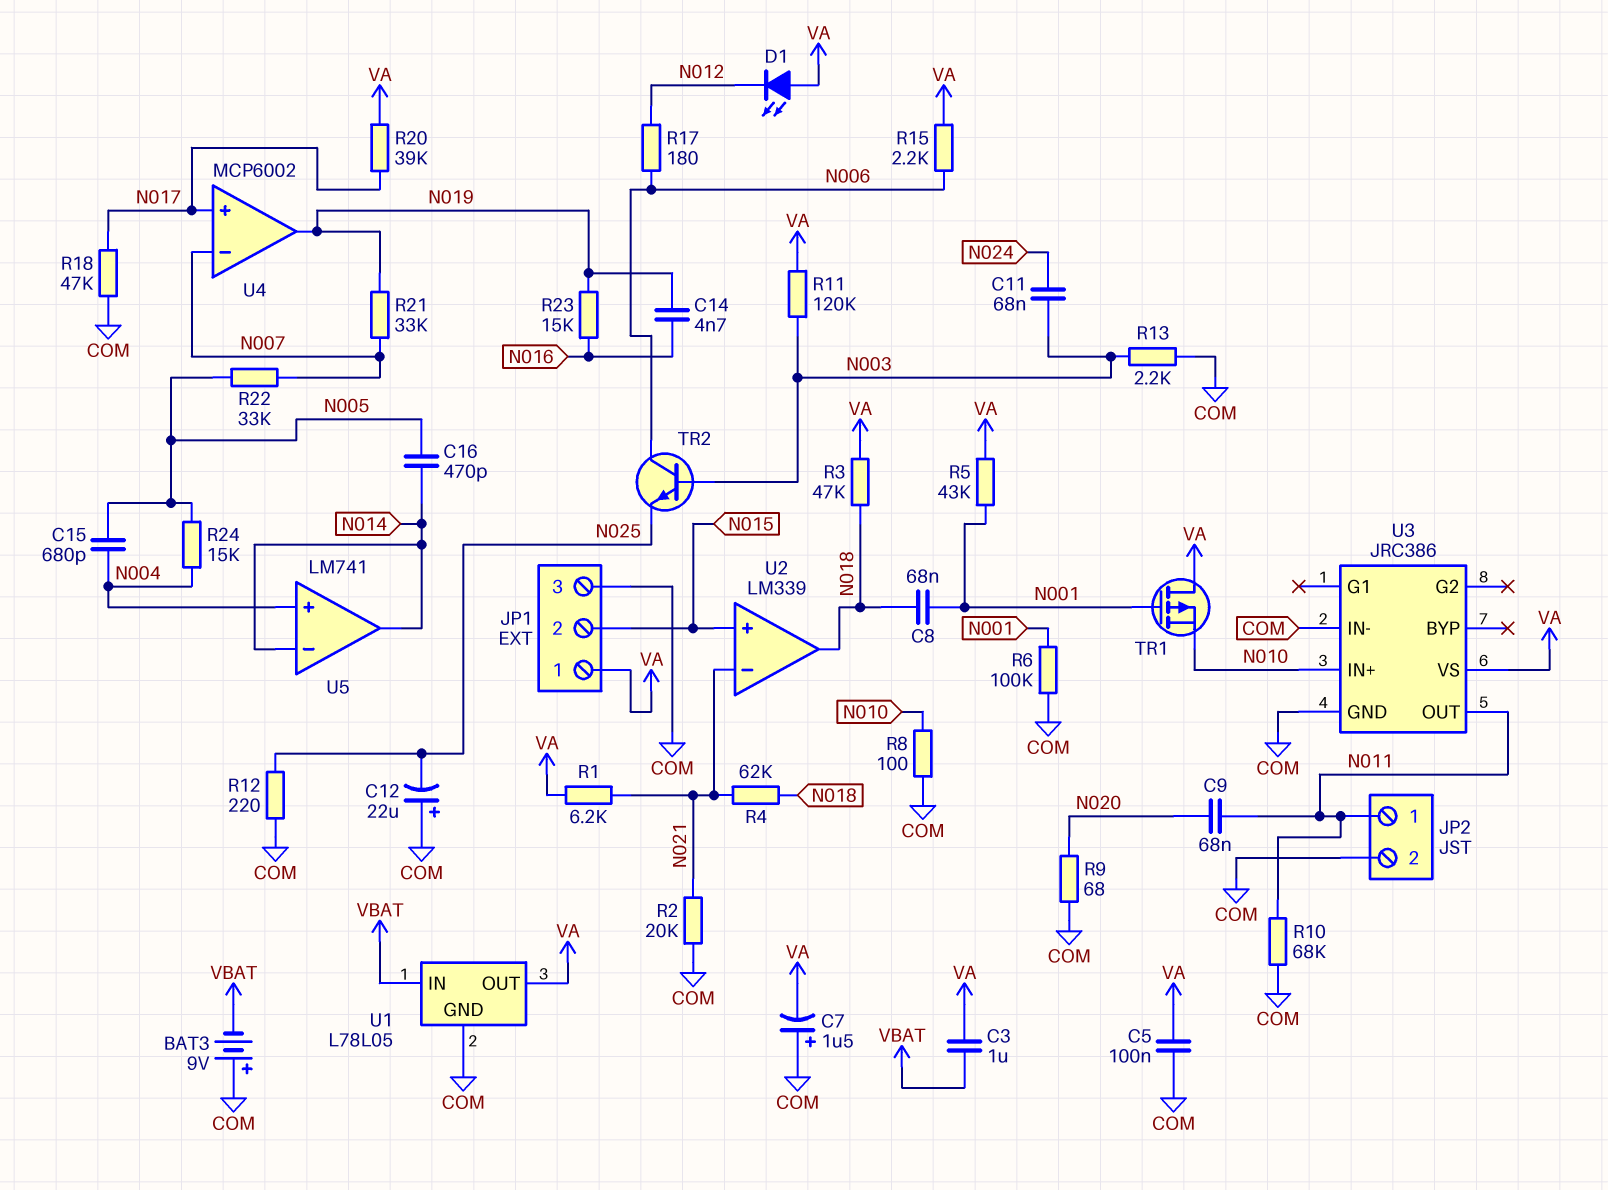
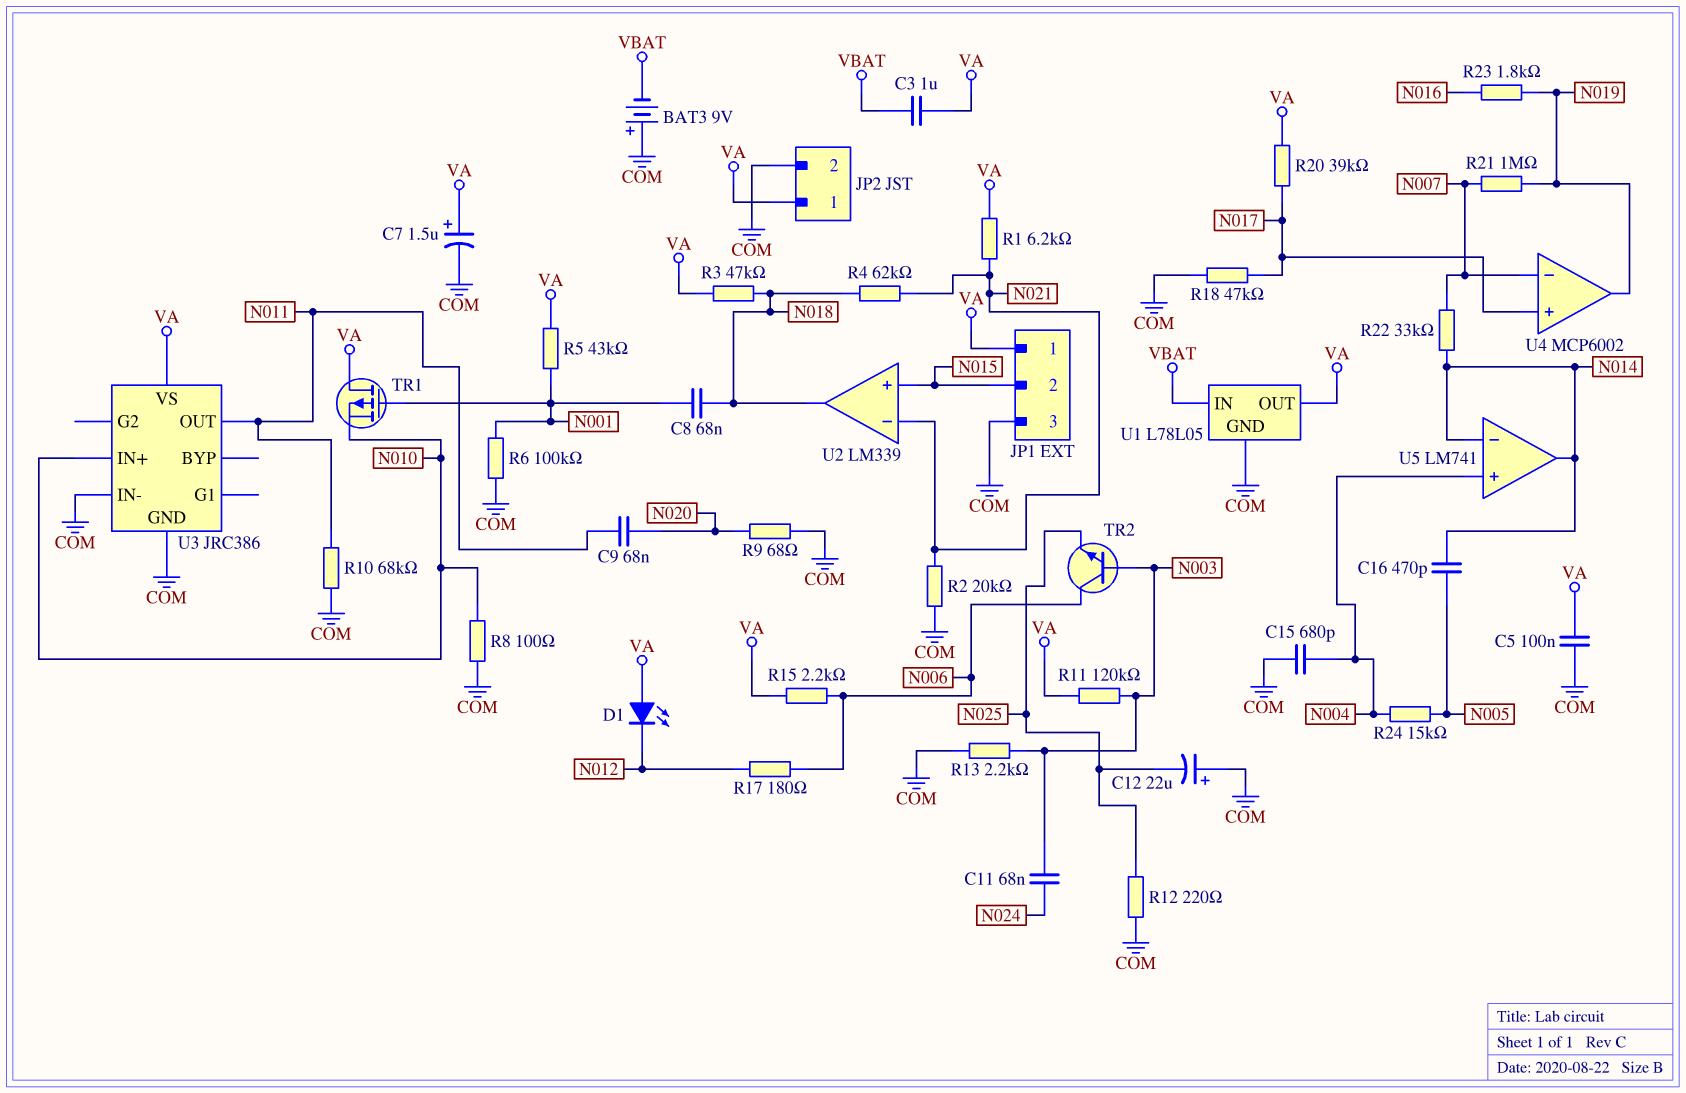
C7: 1.5uF (plus COM, minus VA) -> 1.5uF (plus VA, minus COM)
C14: 4.7nF (N016, N019) -> none
C15: 680pF (N004, N005) -> 680pF (COM, N004)
JP2 pin 1: N011 -> VA
R21: 33k (N007, N019) -> 1M (N007, N019)
R22: 33k (N005, N007) -> 33k (N007, N014)
R23: 15k (N016, N019) -> 1.8k (N016, N019)

